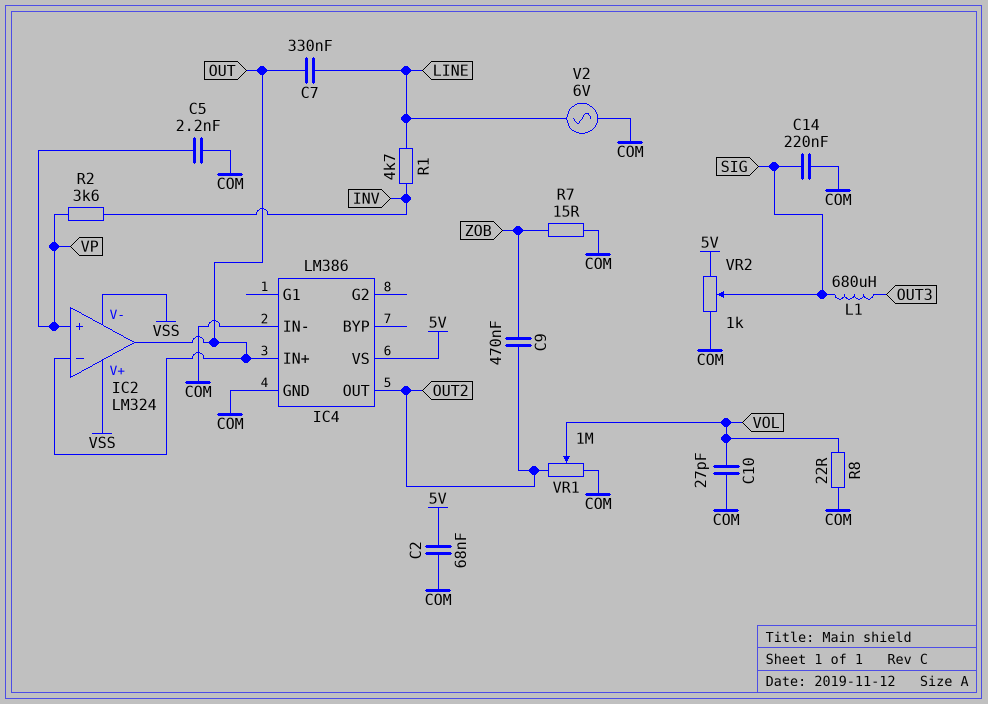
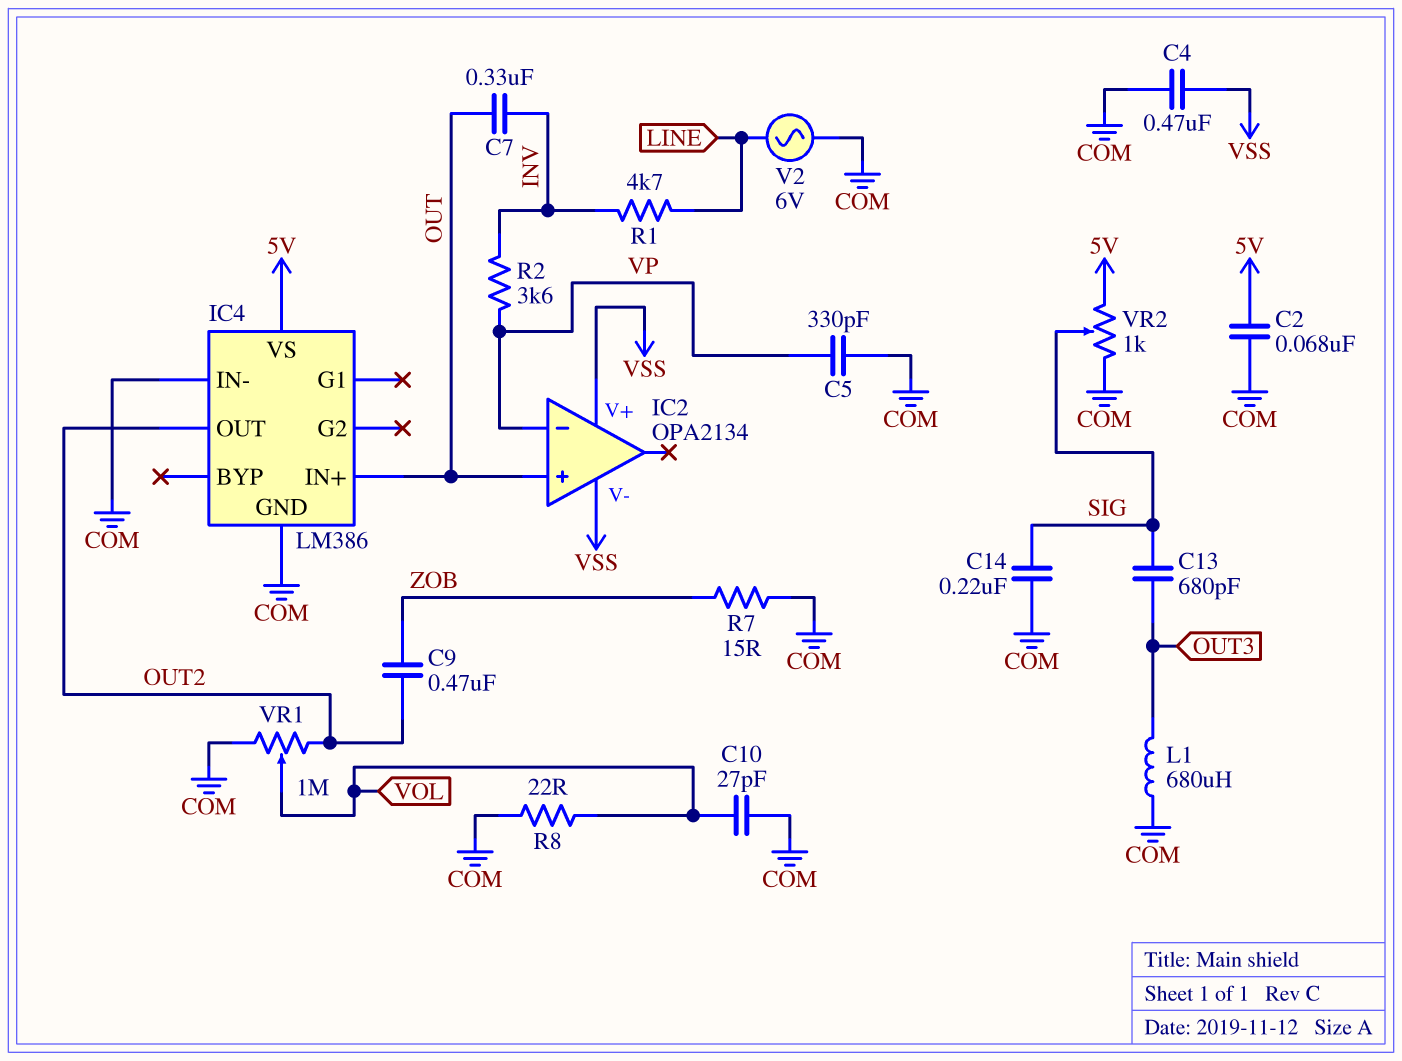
C4: none -> 470nF (COM, VSS)
C5: 2.2nF (COM, VP) -> 330pF (COM, VP)
C7: 330nF (LINE, OUT) -> 330nF (INV, OUT)
C13: none -> 680pF (OUT3, SIG)
IC2: LM324 -> OPA2134
IC2 pin in+: VP -> OUT
IC2 pin in-: OUT -> VP
IC2 pin out: OUT -> none
L1: 680uH (OUT3, SIG) -> 680uH (COM, OUT3)

